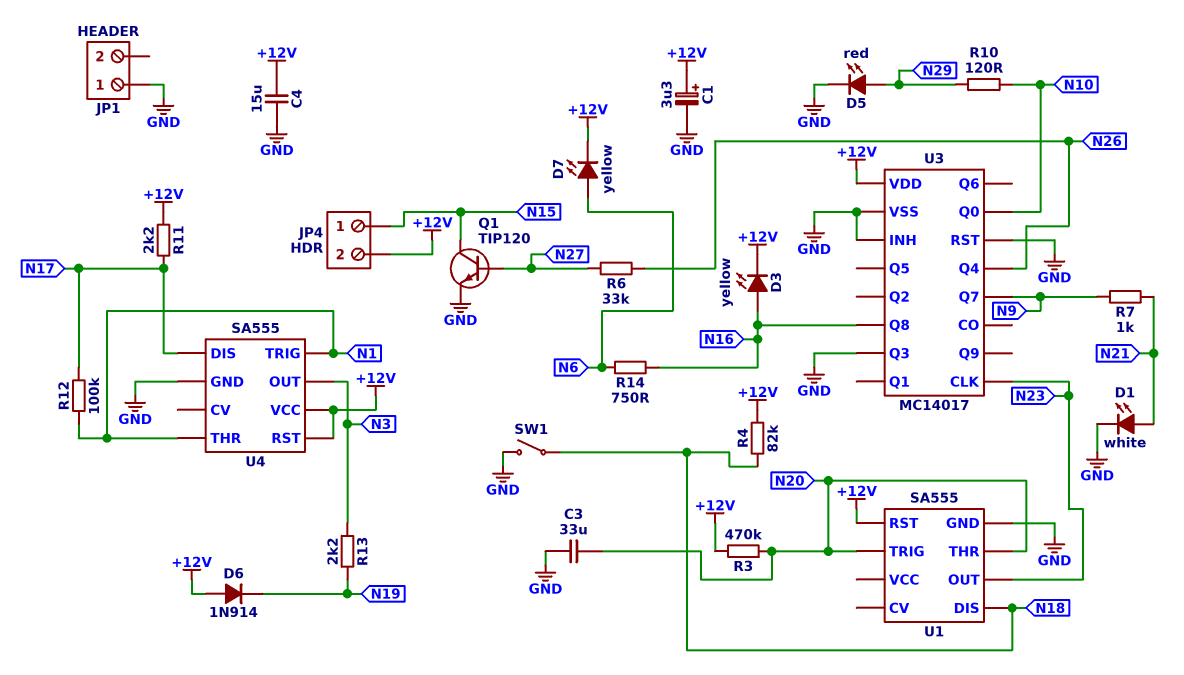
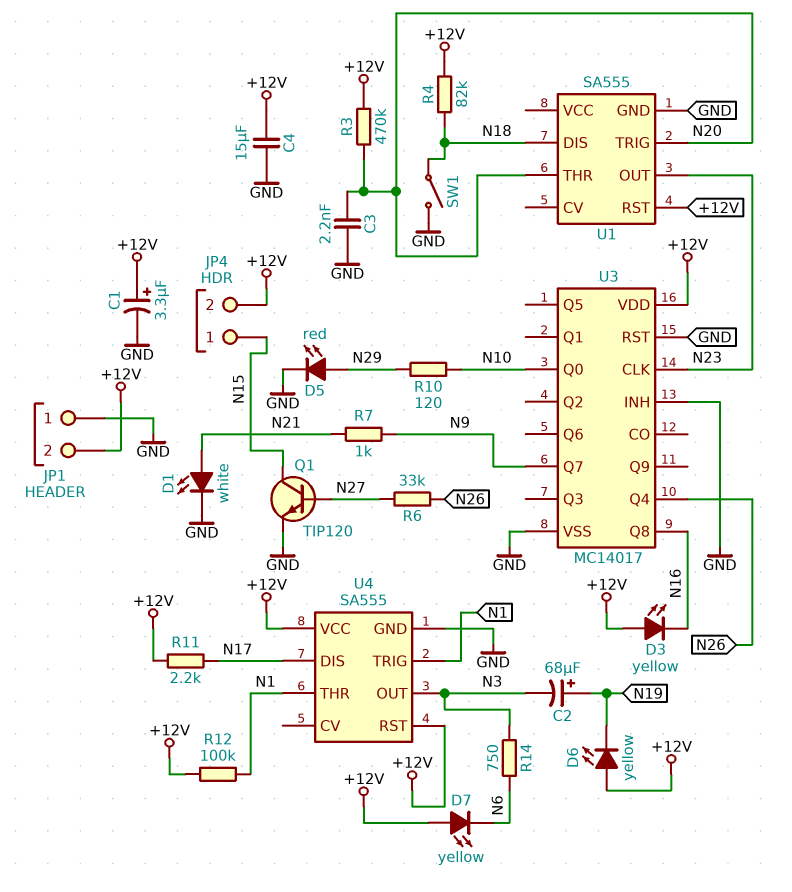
C2: none -> 68uF (plus N19, minus N3)
C3: 33uF (GND, N20) -> 2.2nF (GND, N20)
D3: LED yellow (A N16, K +12V) -> LED yellow (A +12V, K N16)
D6: diode 1N914 (A +12V, K N19) -> LED yellow (A +12V, K N19)
D7: LED yellow (A N6, K +12V) -> LED yellow (A +12V, K N6)
JP1 pin 2: none -> +12V
R12: 100k (N1, N17) -> 100k (+12V, N1)
R13: 2.2k (N3, N19) -> none
R14: 750 (N6, N16) -> 750 (N3, N6)
U3 pin Q3: GND -> none

